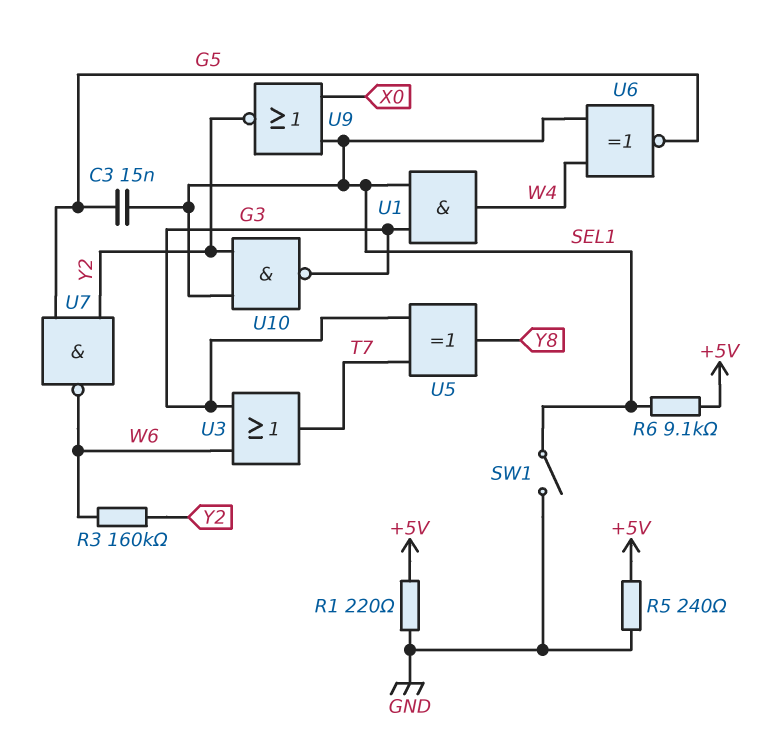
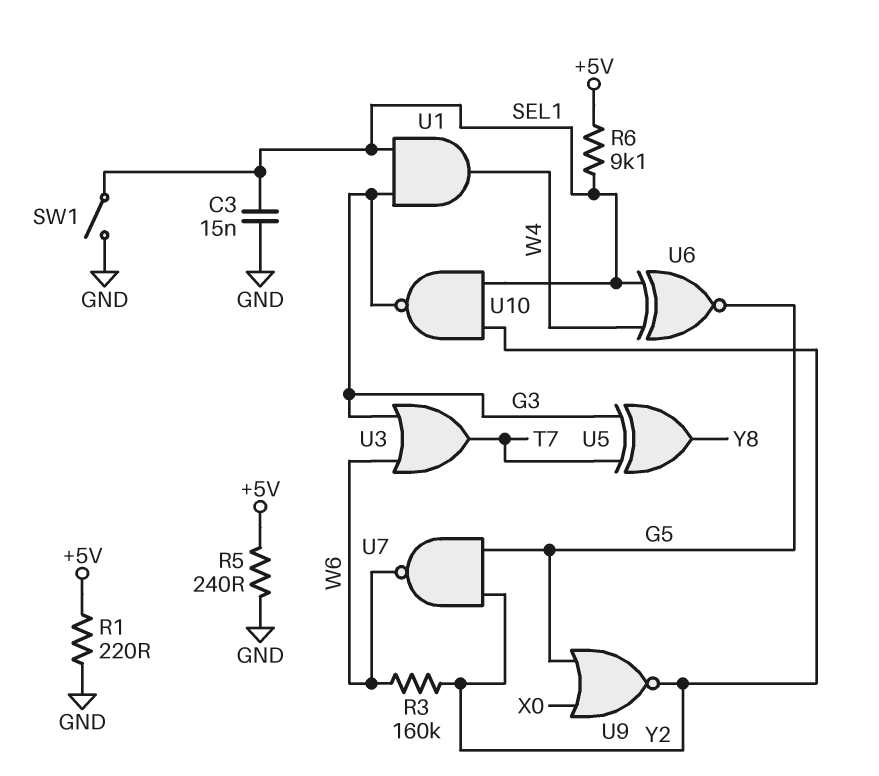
C3: 15nF (G5, SEL1) -> 15nF (GND, SEL1)
U9: NOR (in SEL1, in X0, out Y2) -> NOR (in G5, in X0, out Y2)

